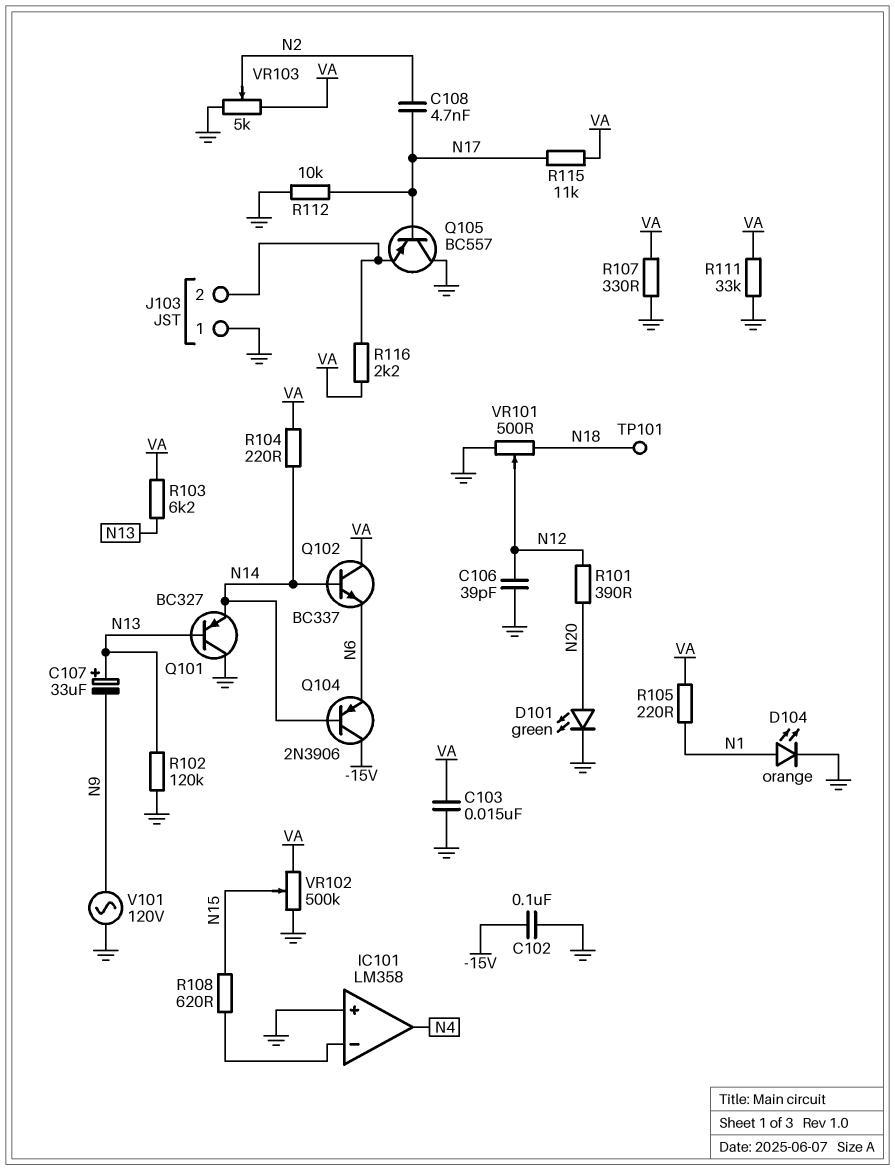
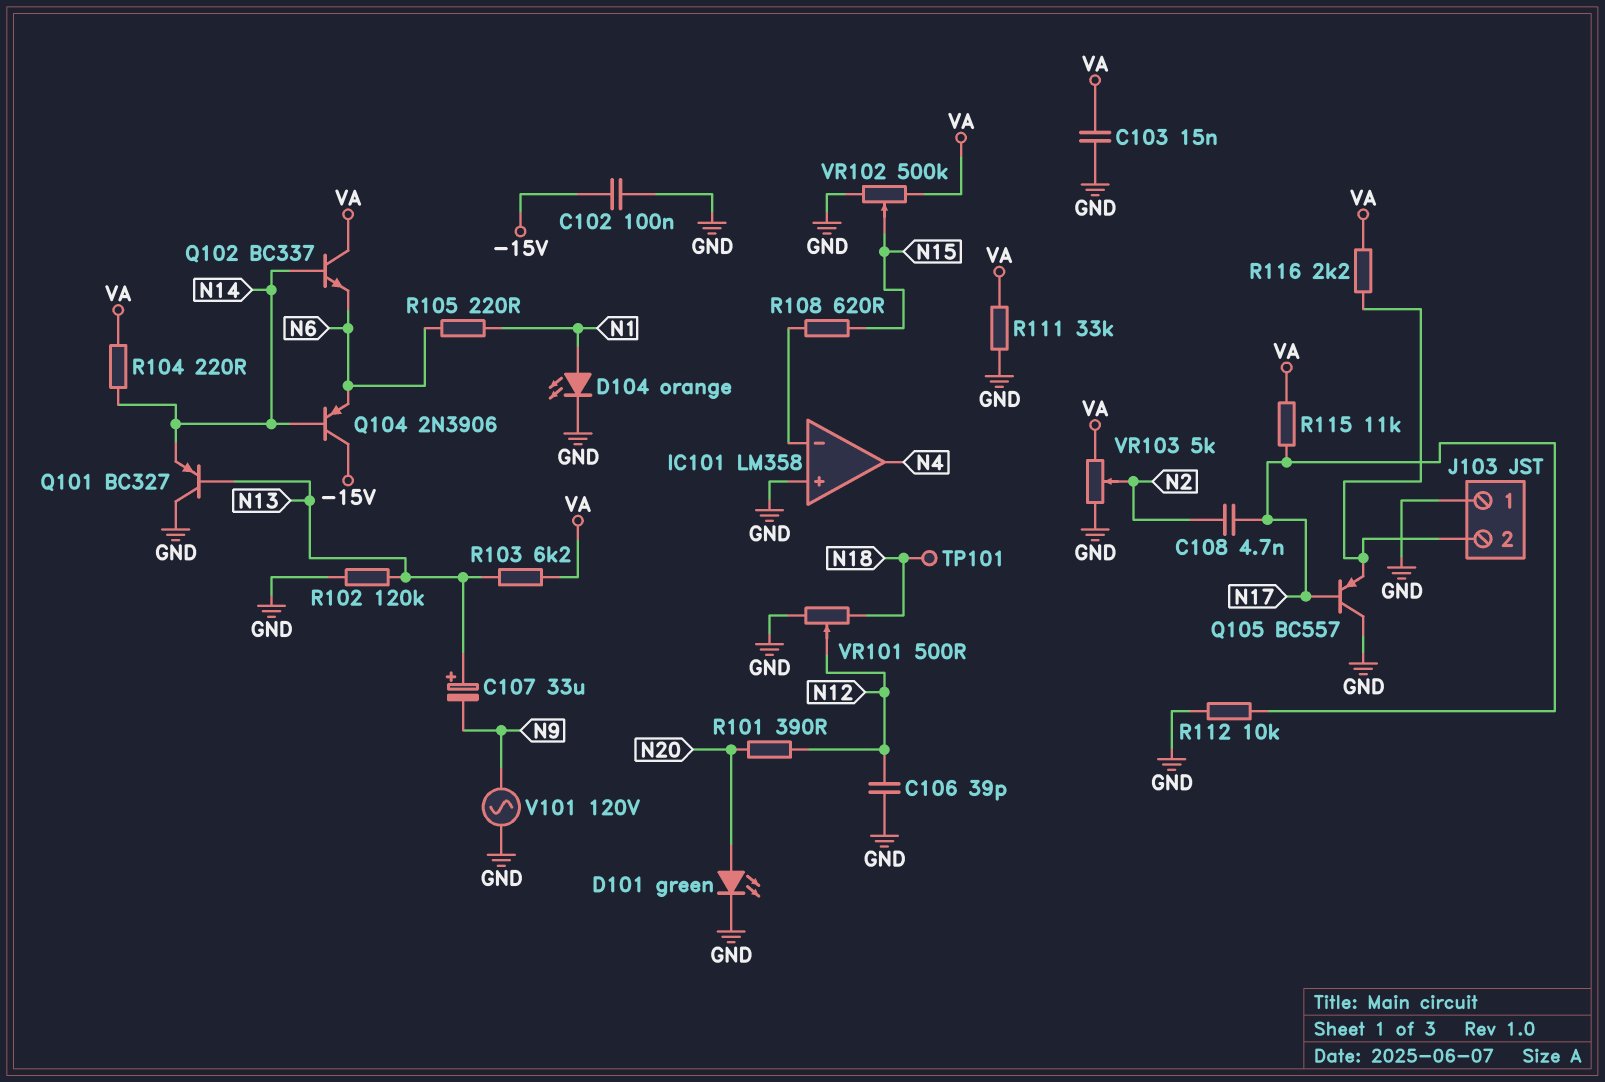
R105: 220 (N1, VA) -> 220 (N1, N6)
R107: 330 (GND, VA) -> none

